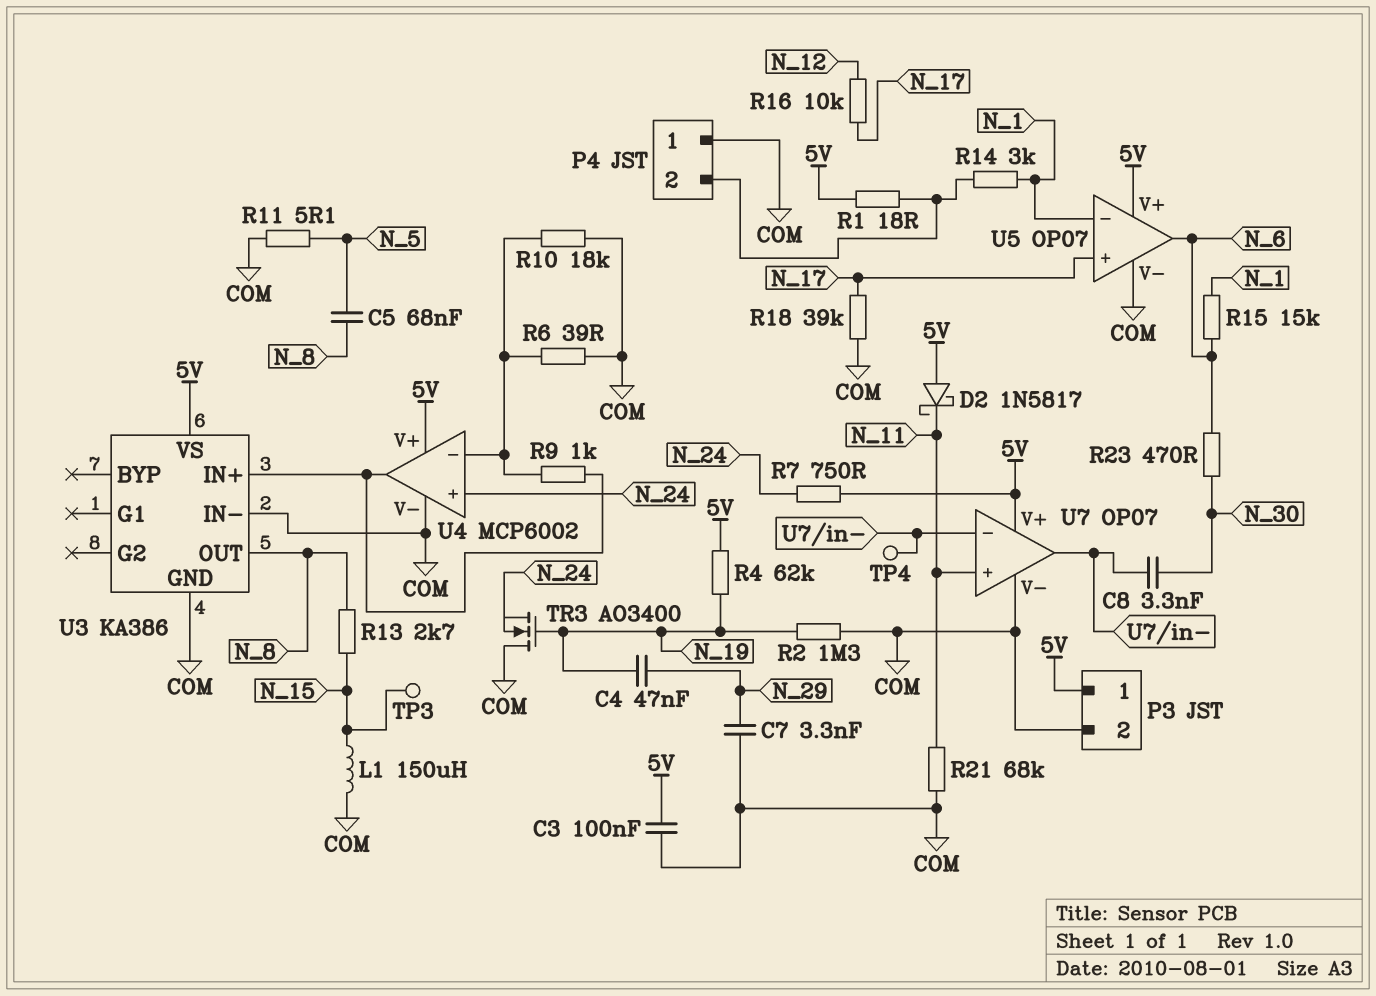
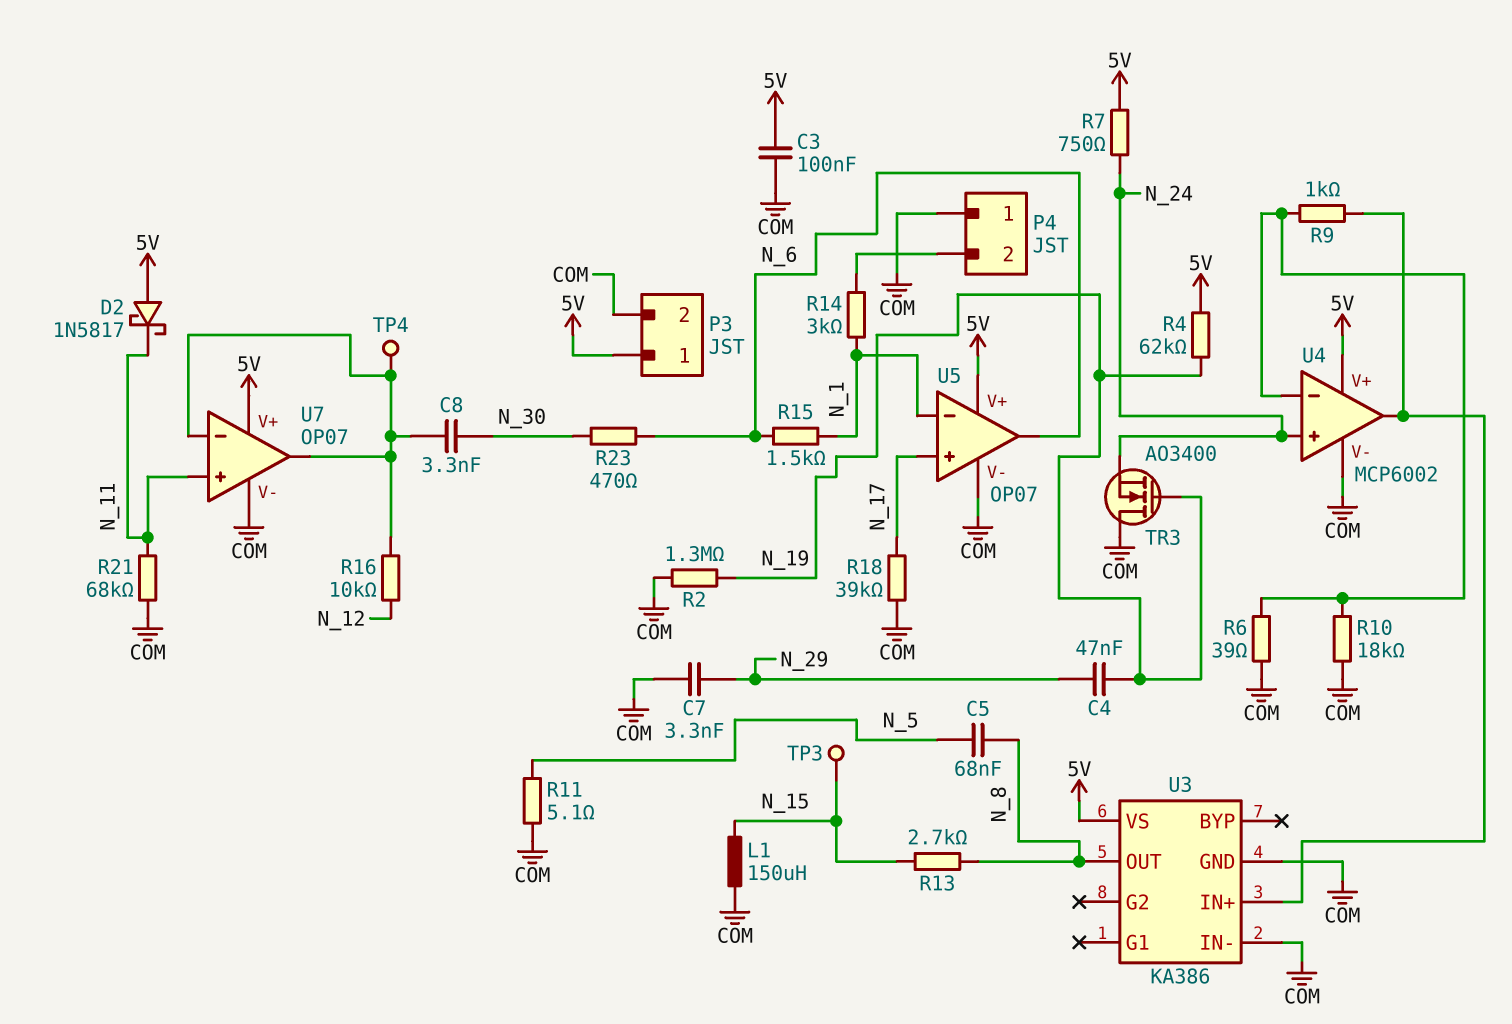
R1: 18 (5V, P4/2) -> none
R15: 15k (N_1, N_6) -> 1.5k (N_1, N_6)
R16: 10k (N_12, N_17) -> 10k (N_12, U7/in-)

